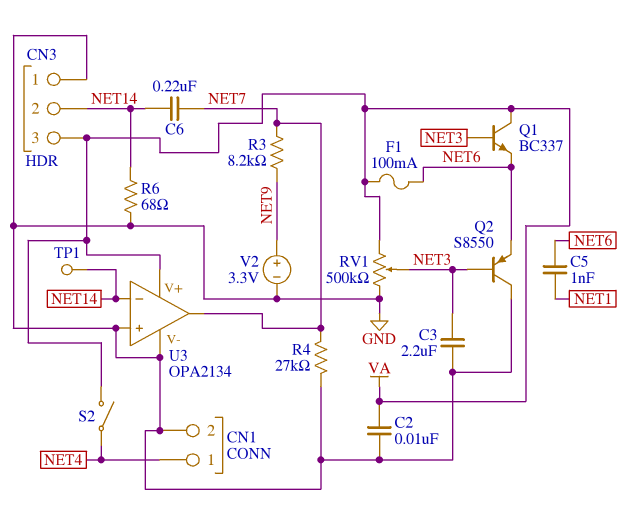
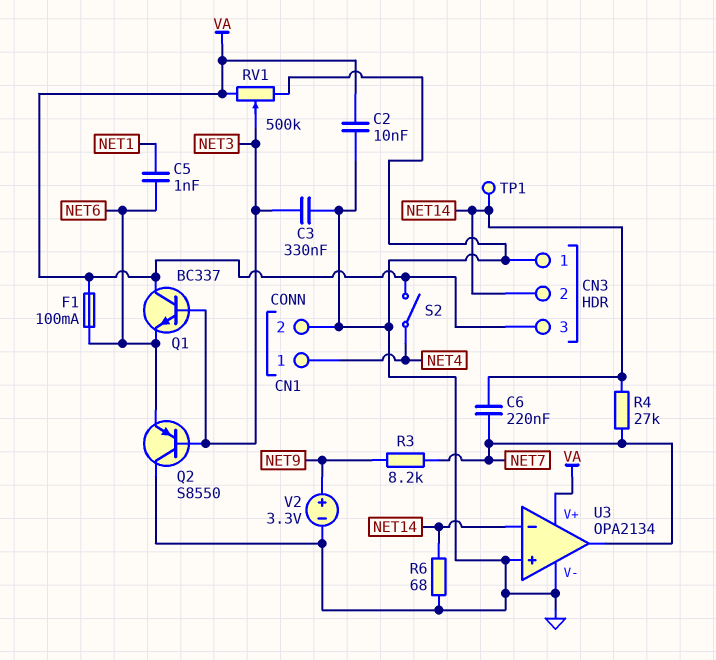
C3: 2.2uF (GND, NET3) -> 330nF (GND, NET3)
R4: 27k (GND, NET7) -> 27k (NET7, NET14)

